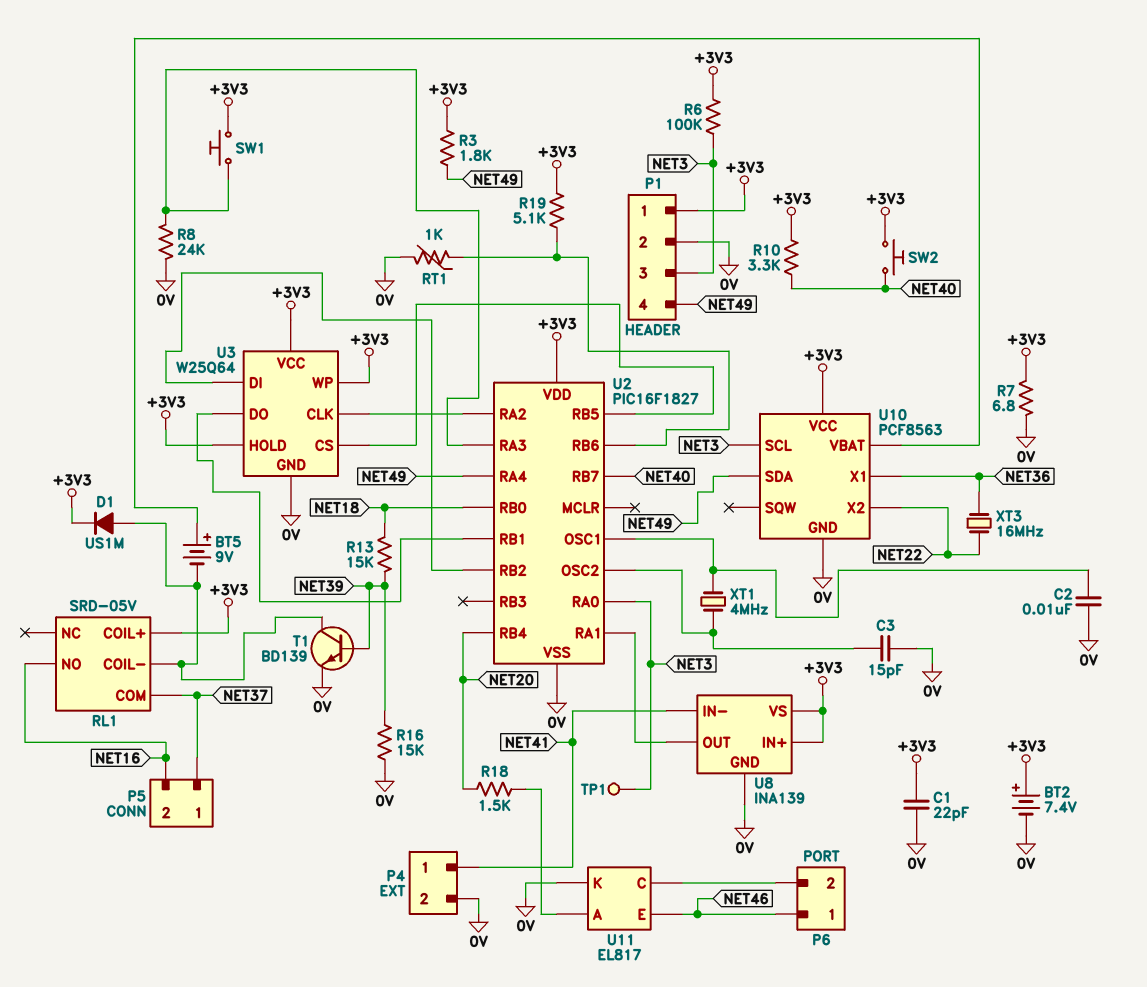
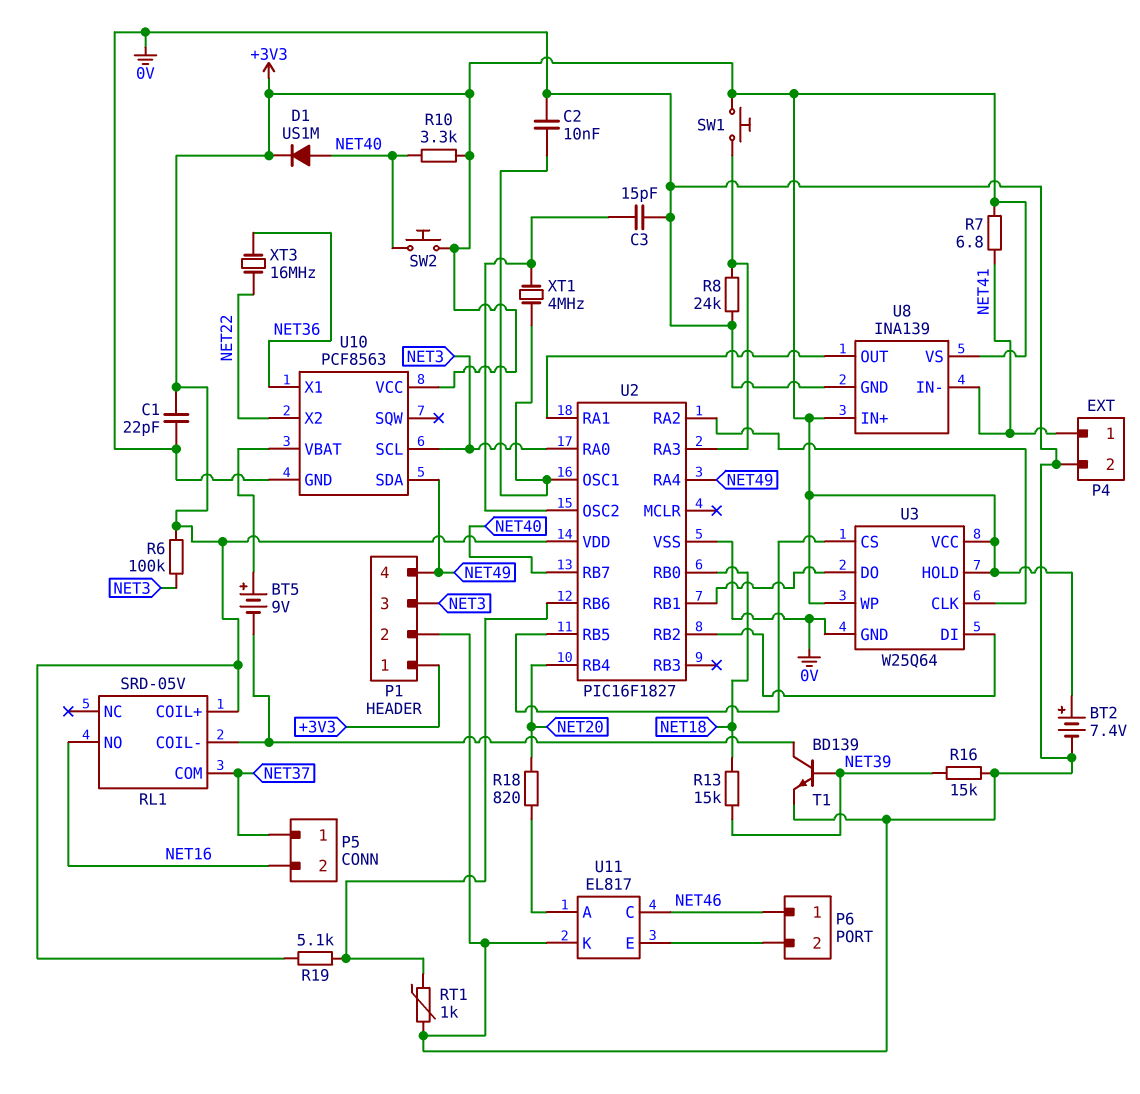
D1: diode US1M (A RL1/COIL-, K +3V3) -> diode US1M (A NET40, K +3V3)
R3: 1.8k (+3V3, NET49) -> none
R7: 6.8 (+3V3, 0V) -> 6.8 (+3V3, NET41)
R18: 1.5k (NET20, U11/A) -> 820 (NET20, U11/A)
TP1: test point (NET3) -> none
U11 pin C: P6/2 -> NET46
U11 pin E: NET46 -> P6/2

